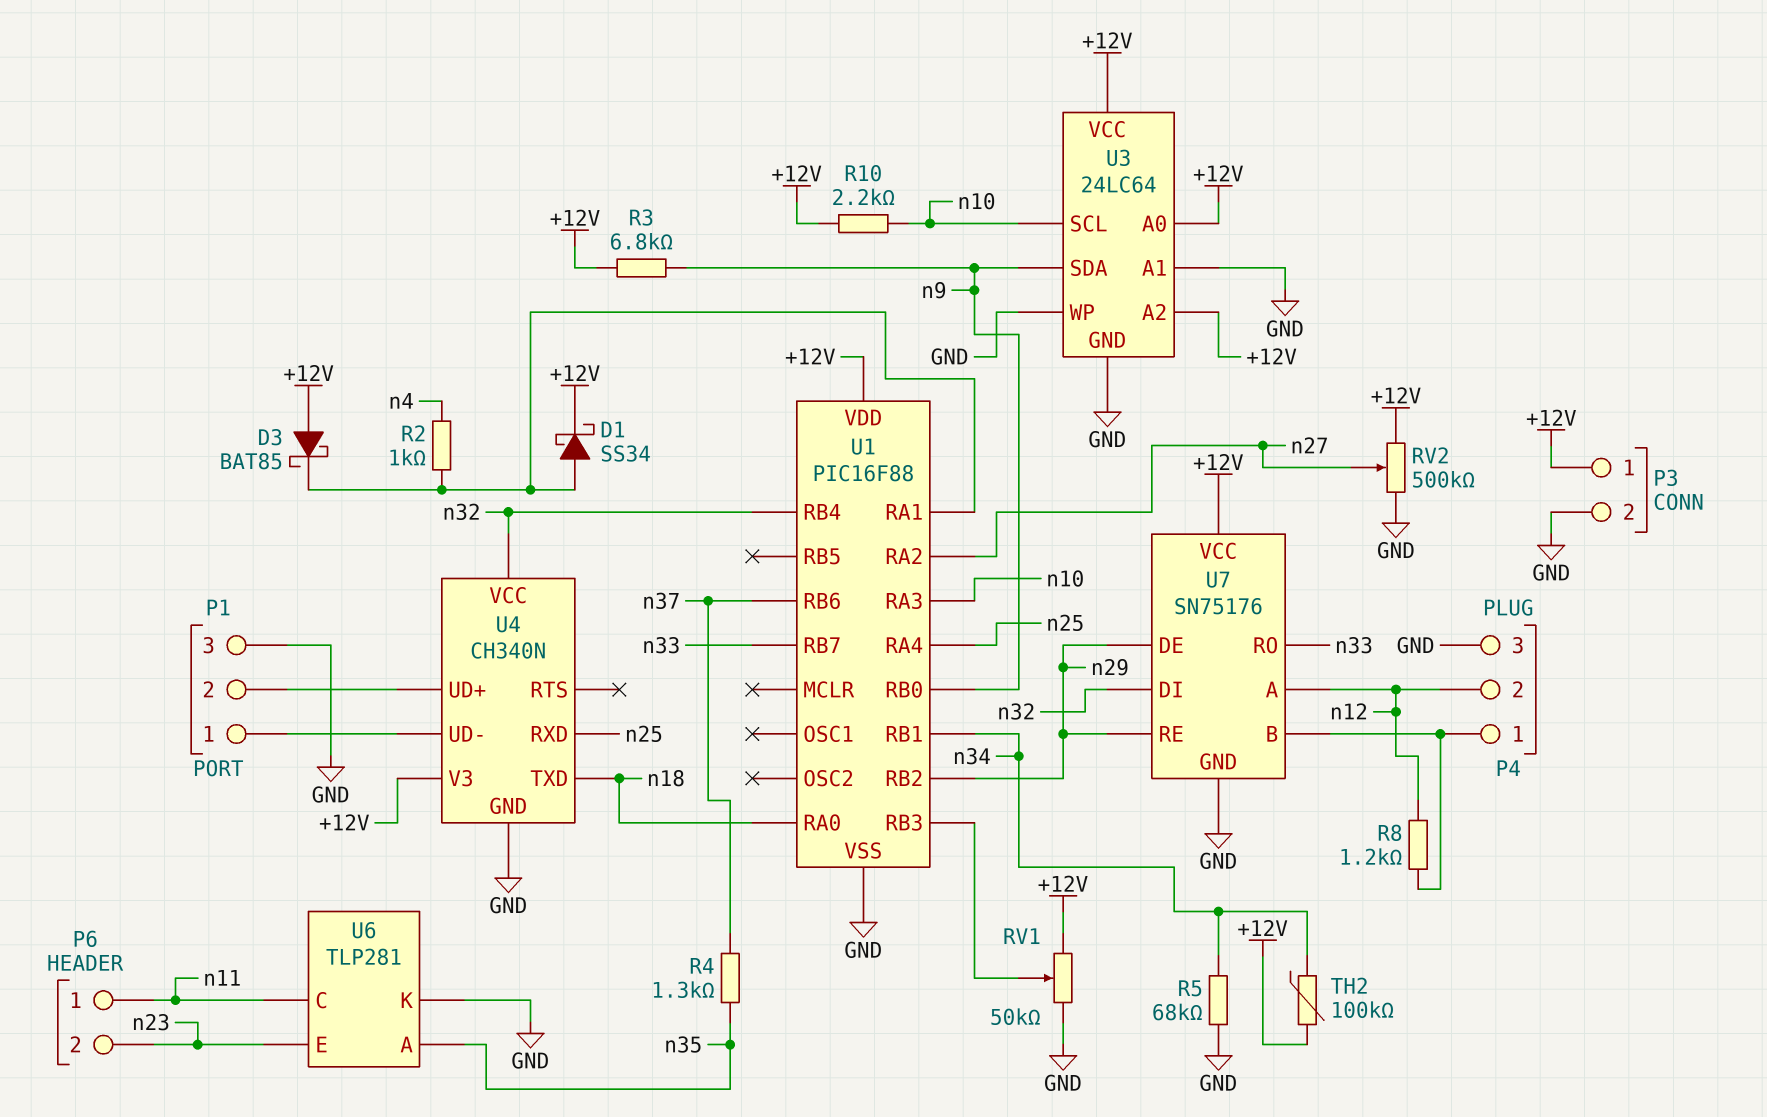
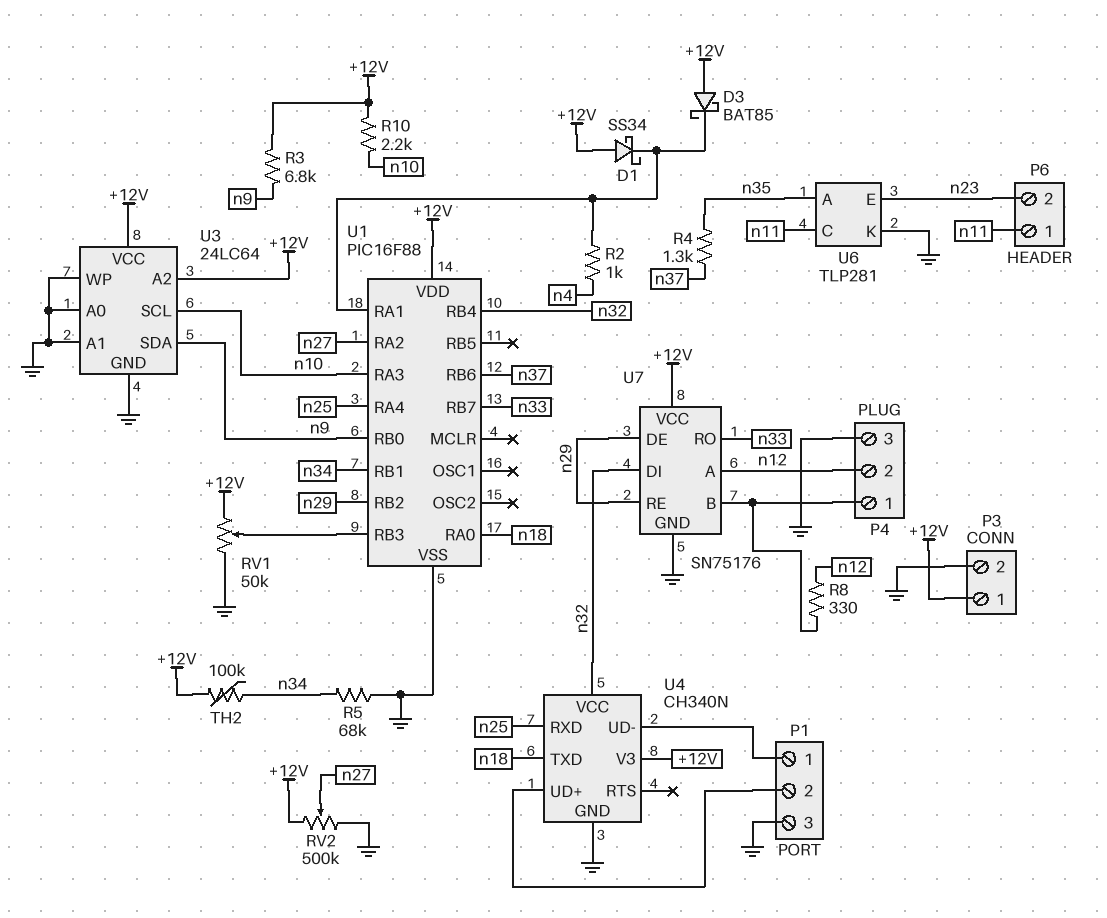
D1: schottky SS34 (A U1/RA1, K +12V) -> schottky SS34 (A +12V, K U1/RA1)
R8: 1.2k (P4/1, n12) -> 330 (P4/1, n12)
U3 pin A0: +12V -> GND

